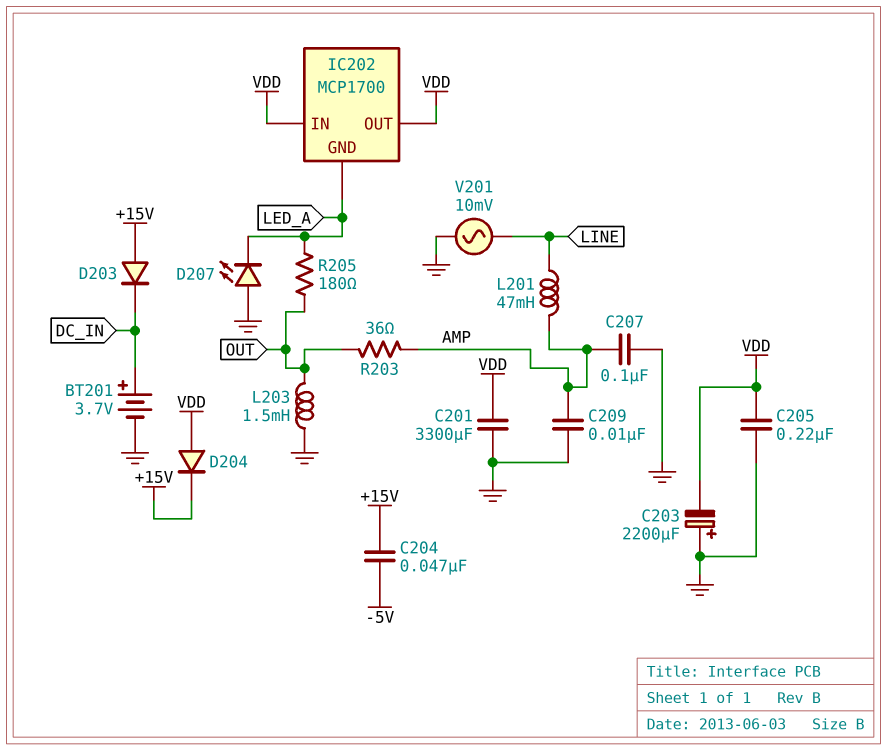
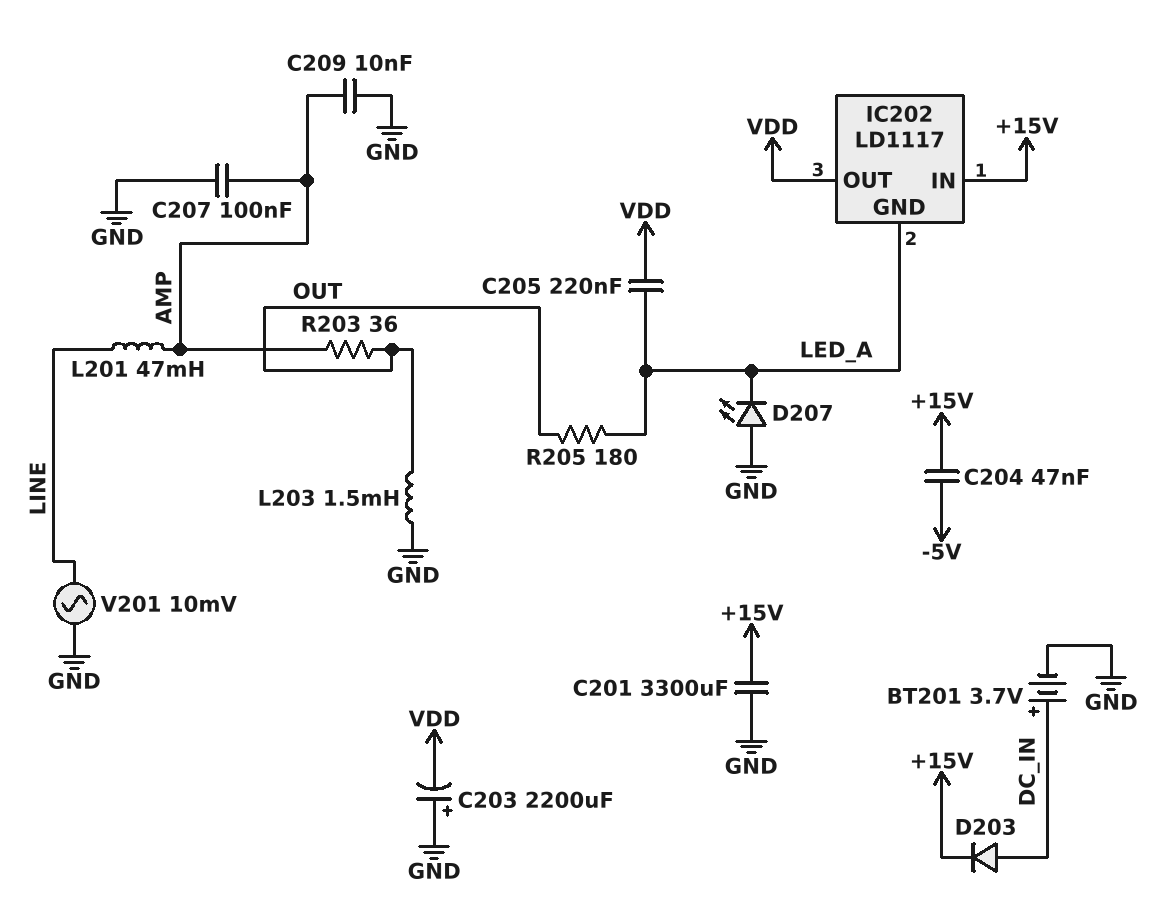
C201: 3300uF (GND, VDD) -> 3300uF (+15V, GND)
C205: 220nF (GND, VDD) -> 220nF (LED_A, VDD)
D203: diode (A +15V, K DC_IN) -> diode (A DC_IN, K +15V)
D204: diode (A VDD, K +15V) -> none
IC202: MCP1700 -> LD1117
IC202 pin IN: VDD -> +15V

